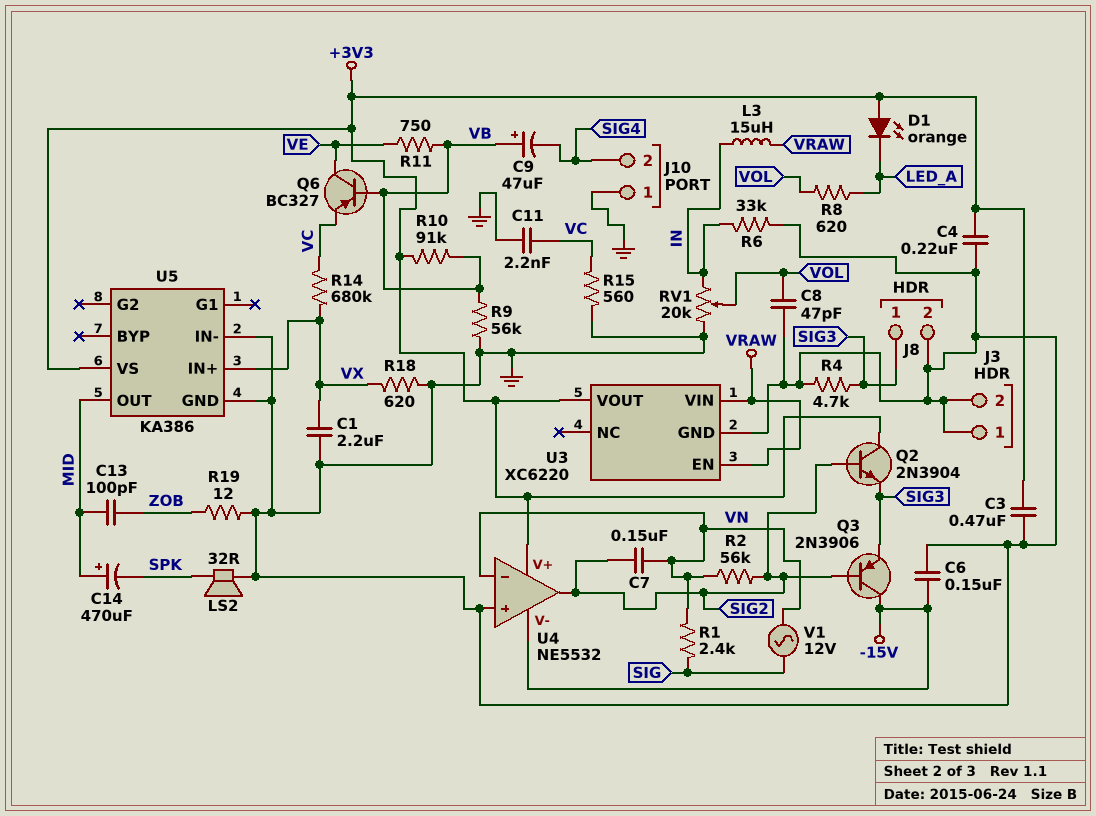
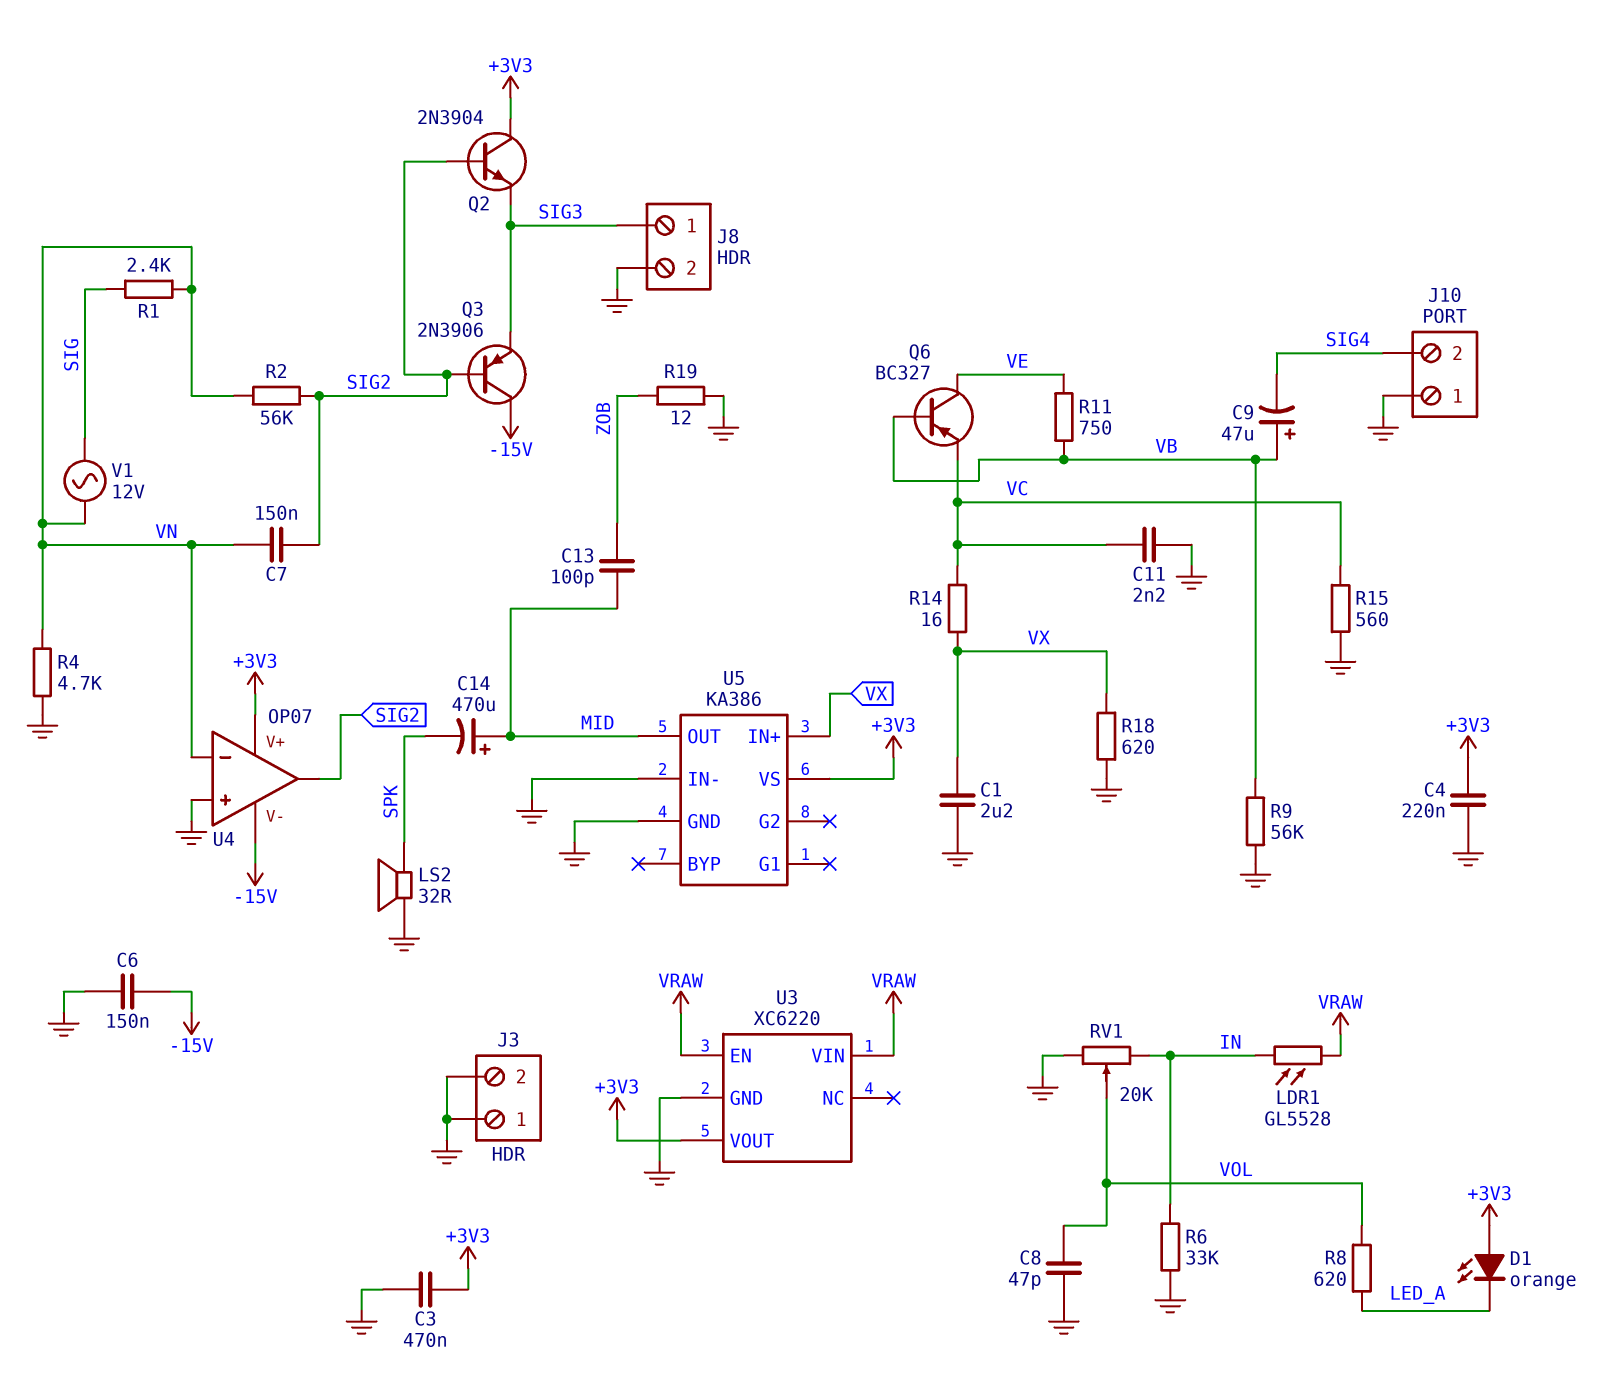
L3: 15uH (IN, VRAW) -> none
LDR1: none -> GL5528 (IN, VRAW)
R4: 4.7k (GND, SIG3) -> 4.7k (GND, VN)
R10: 91k (+3V3, VB) -> none
R14: 680k (VC, VX) -> 16 (VC, VX)
U4: NE5532 -> OP07

